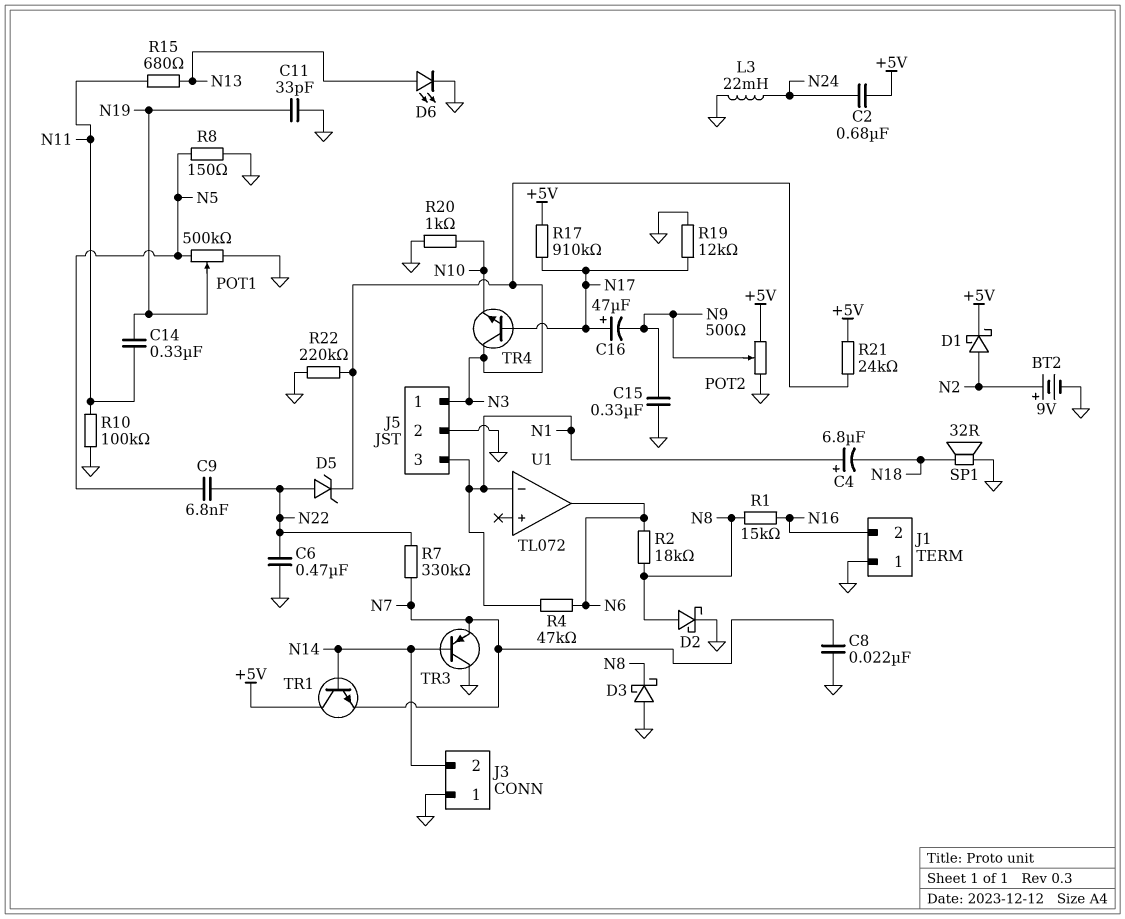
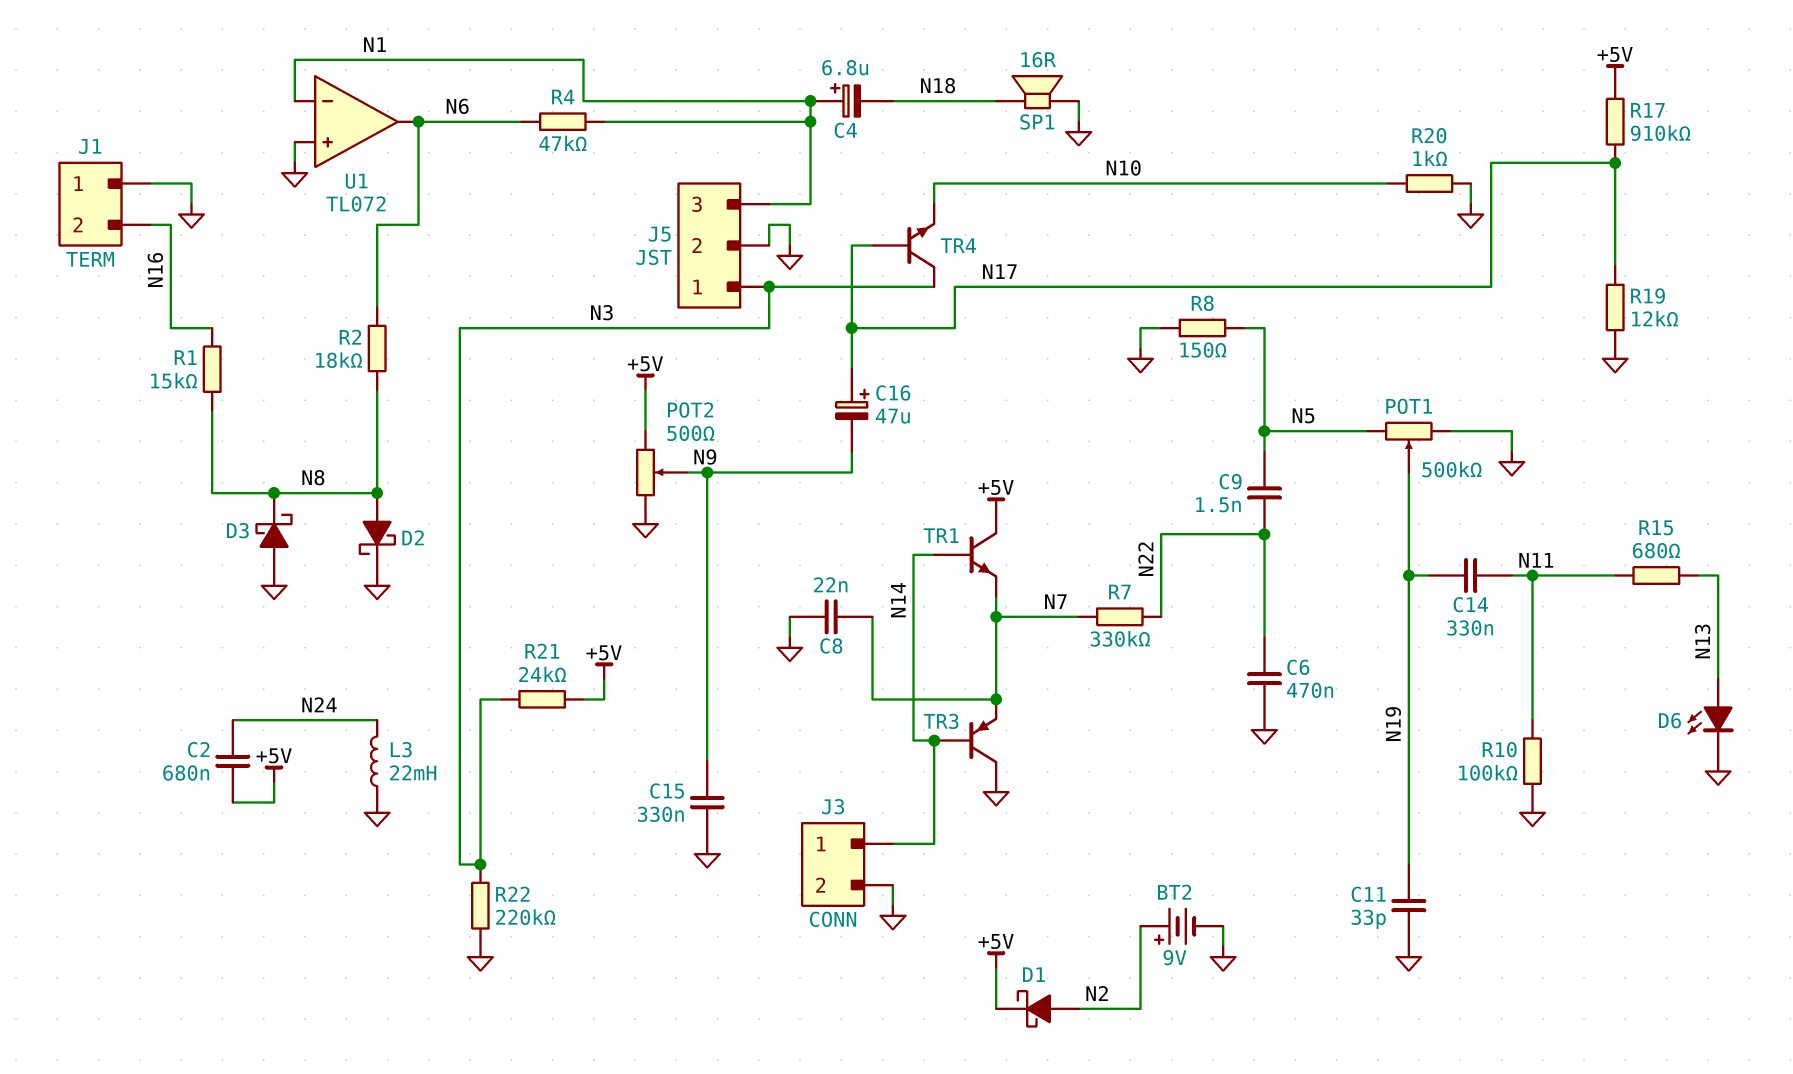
C9: 6.8nF (N5, N22) -> 1.5nF (N5, N22)
D5: zener (A N22, K N3) -> none
J3 pin 1: GND -> N14
J3 pin 2: N14 -> GND
SP1: speaker 32R (GND, N18) -> speaker 16R (GND, N18)
U1 pin in+: none -> GND

